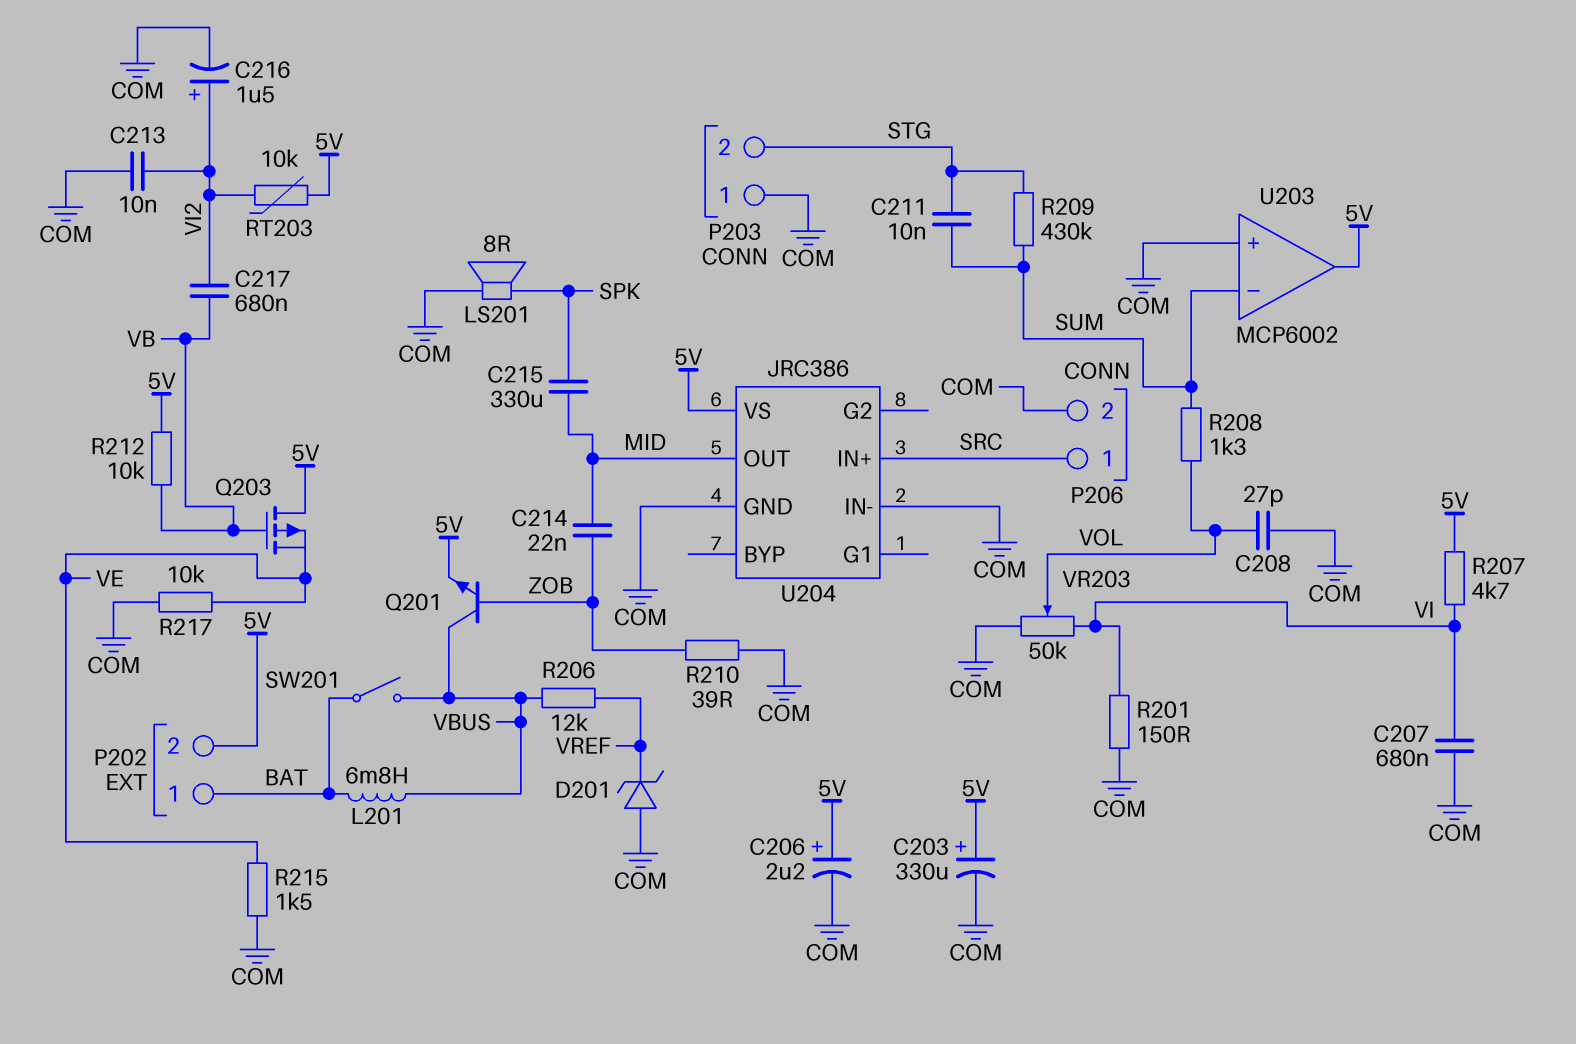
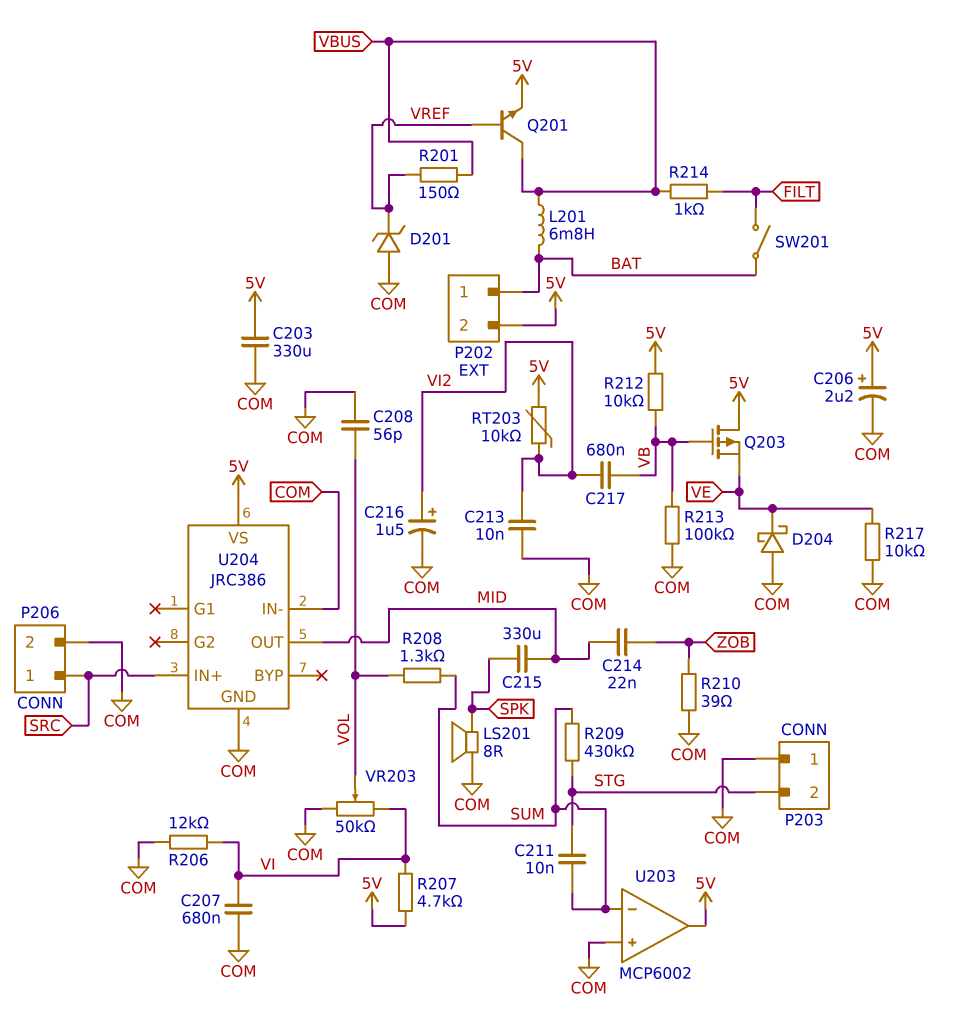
C203: 330uF (plus 5V, minus COM) -> 330uF (5V, COM)
C208: 27pF (COM, VOL) -> 56pF (COM, VOL)
D204: none -> schottky (A COM, K VE)
Q201: NPN (B ZOB, C VBUS, E 5V) -> NPN (B VREF, C VBUS, E 5V)
R201: 150 (COM, VI) -> 150 (VBUS, VREF)
R206: 12k (VBUS, VREF) -> 12k (COM, VI)
R213: none -> 100k (COM, VB)
R214: none -> 1k (FILT, VBUS)
R215: 1.5k (COM, VE) -> none
SW201: switch (BAT, VBUS) -> switch (BAT, FILT)

